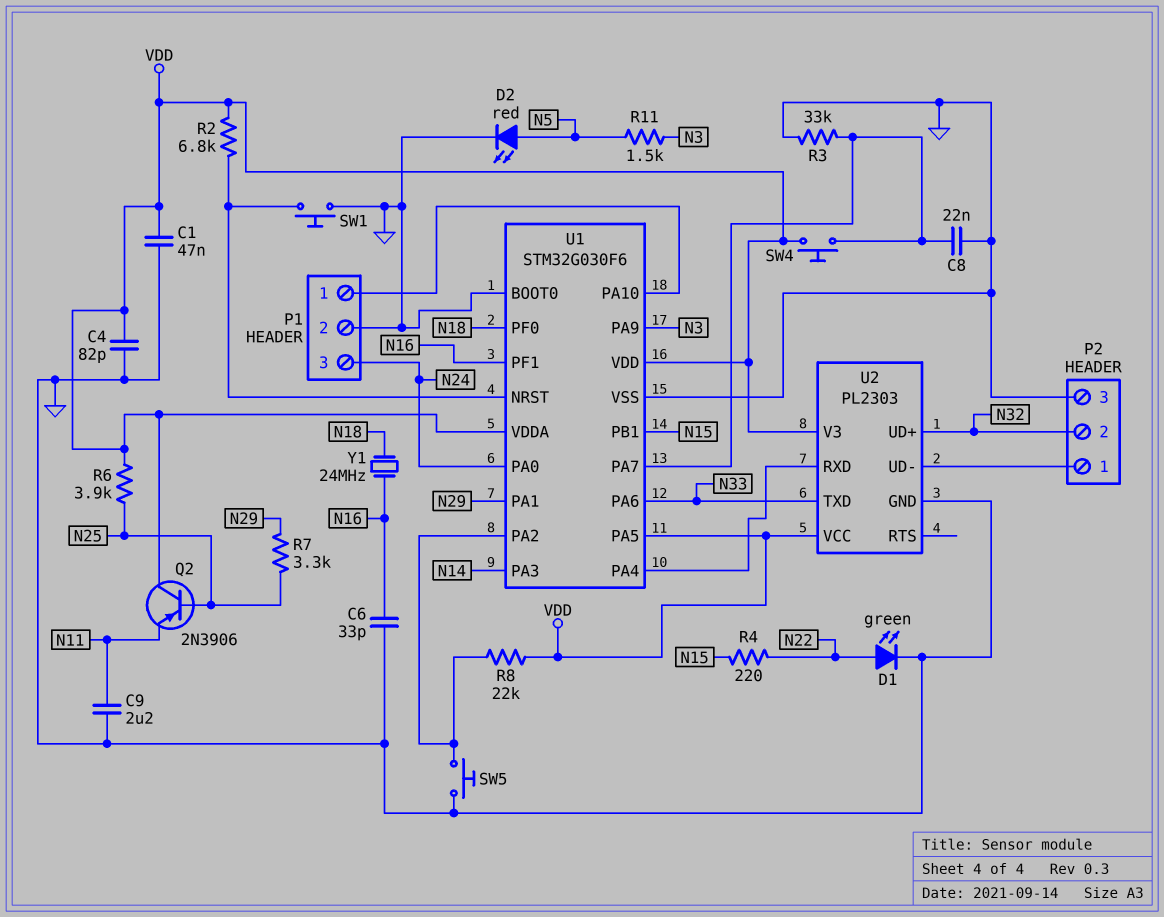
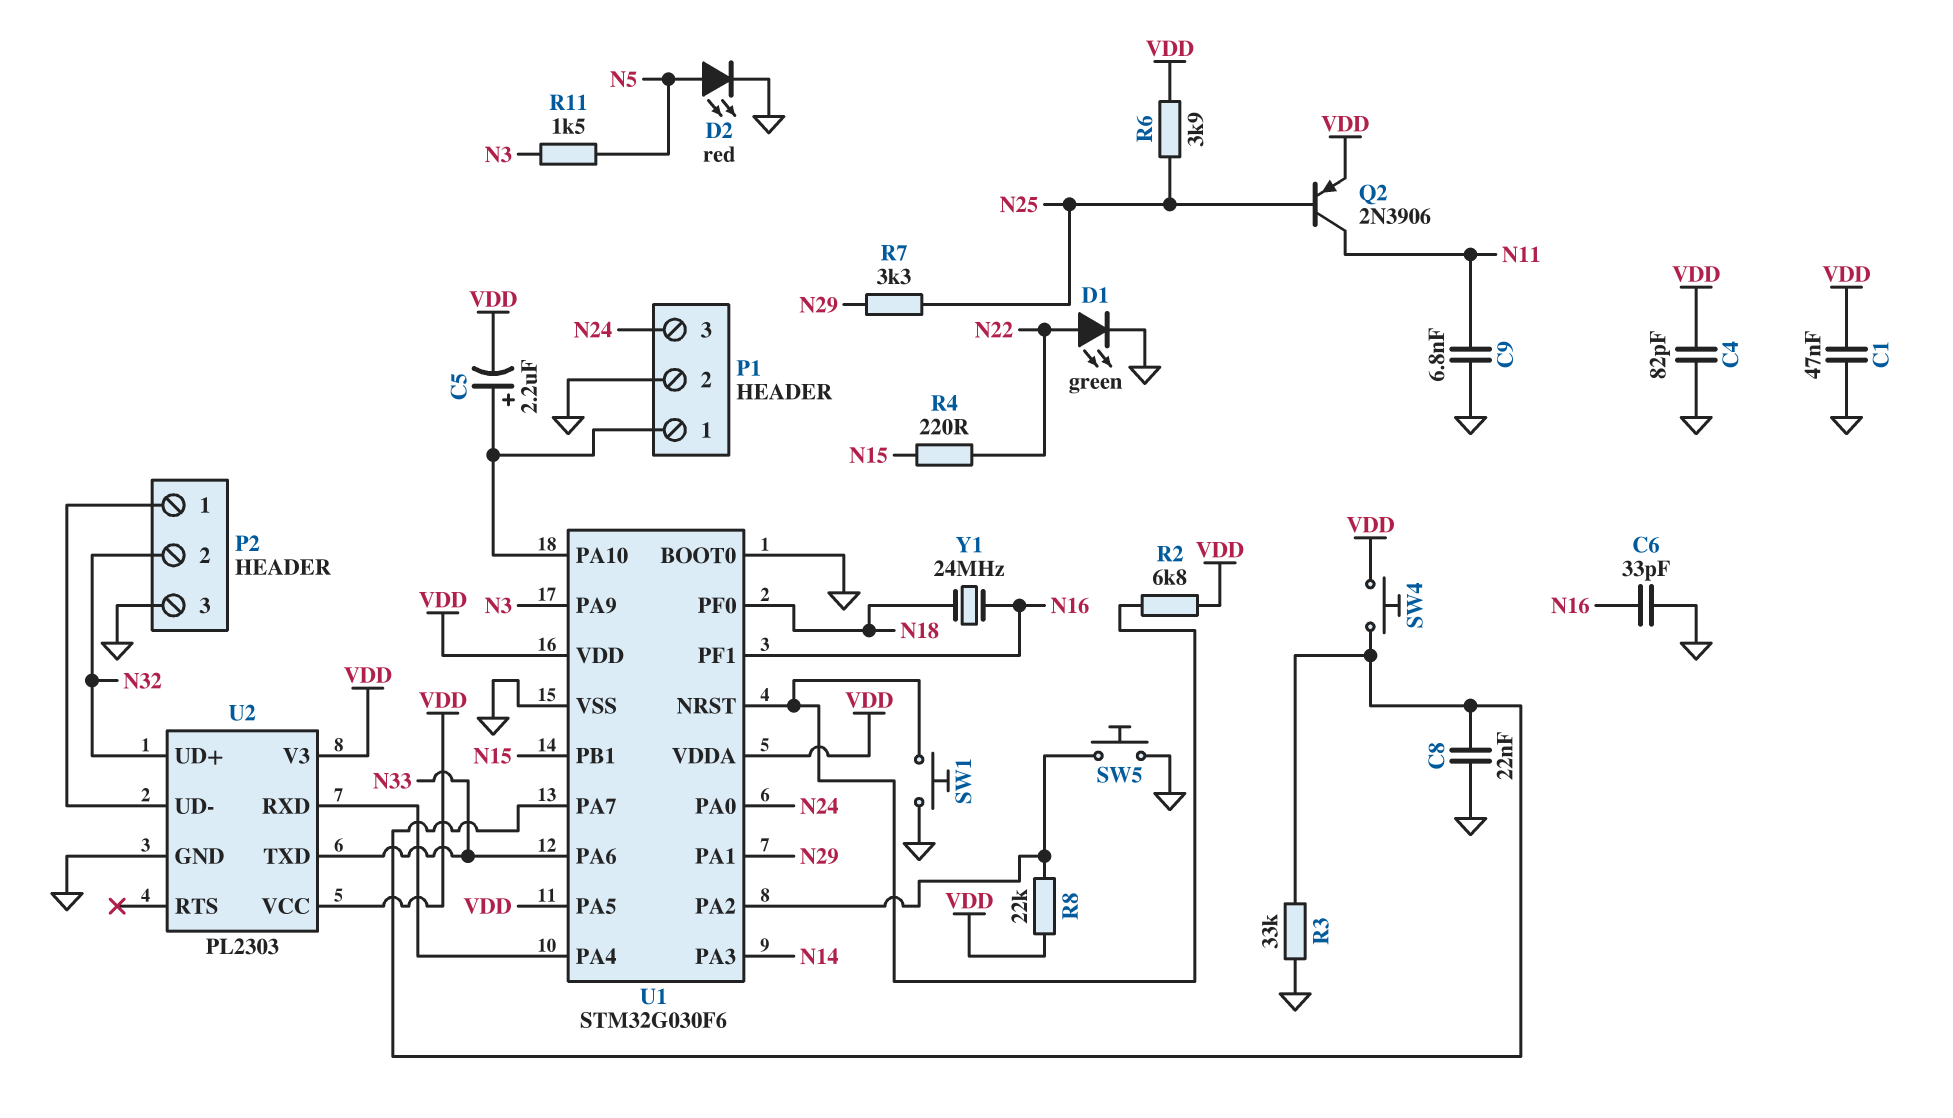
C5: none -> 2.2uF (plus P1/1, minus VDD)
C9: 2.2uF (GND, N11) -> 6.8nF (GND, N11)
Q2: PNP 2N3906 (B N25, C VDD, E N11) -> PNP 2N3906 (B N25, C N11, E VDD)

